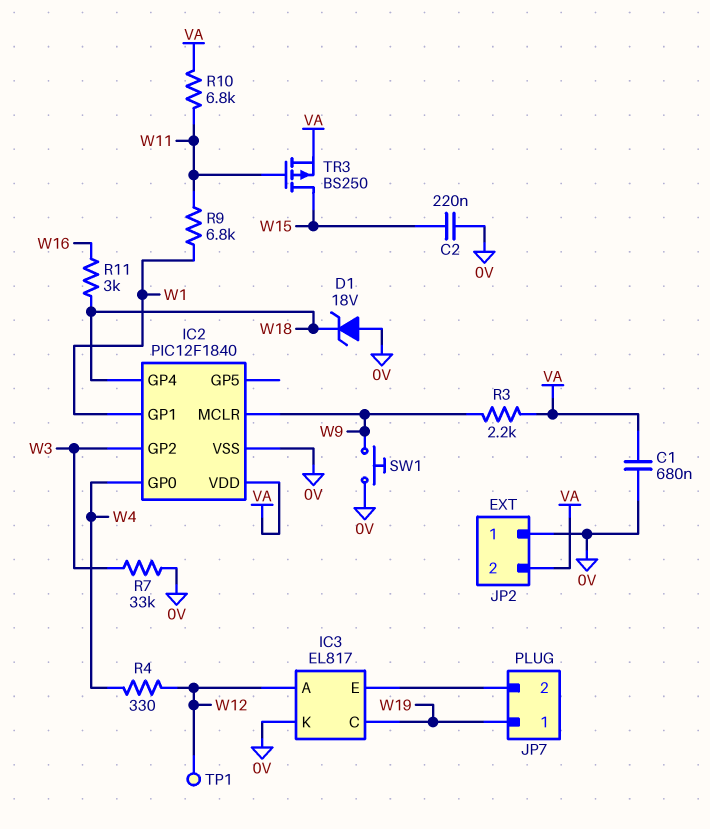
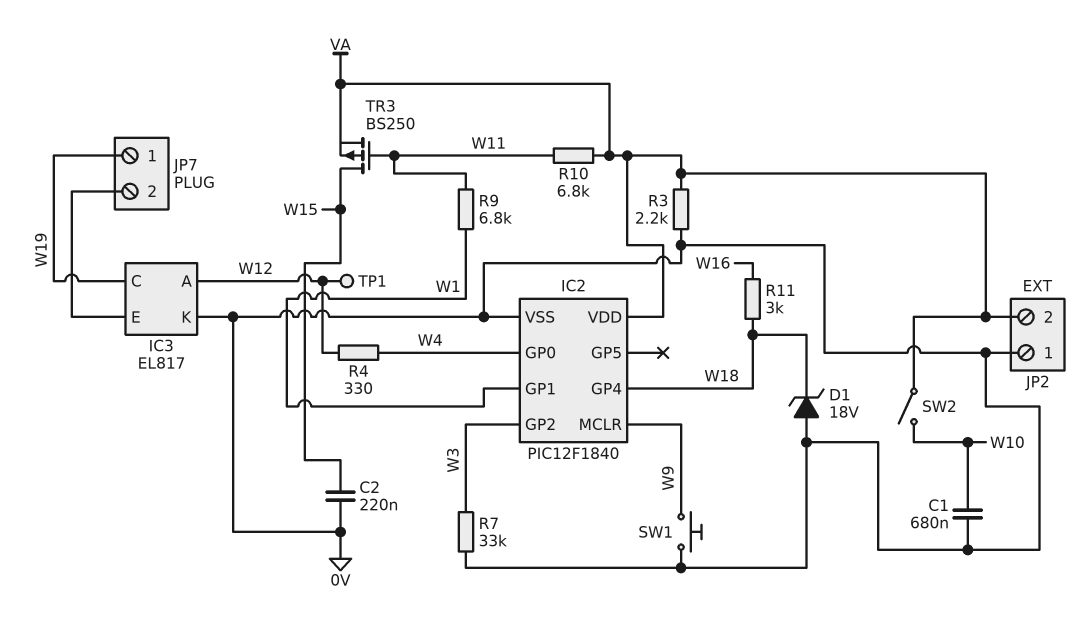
C1: 680nF (0V, VA) -> 680nF (0V, W10)
R3: 2.2k (VA, W9) -> 2.2k (0V, VA)
SW2: none -> switch (VA, W10)

